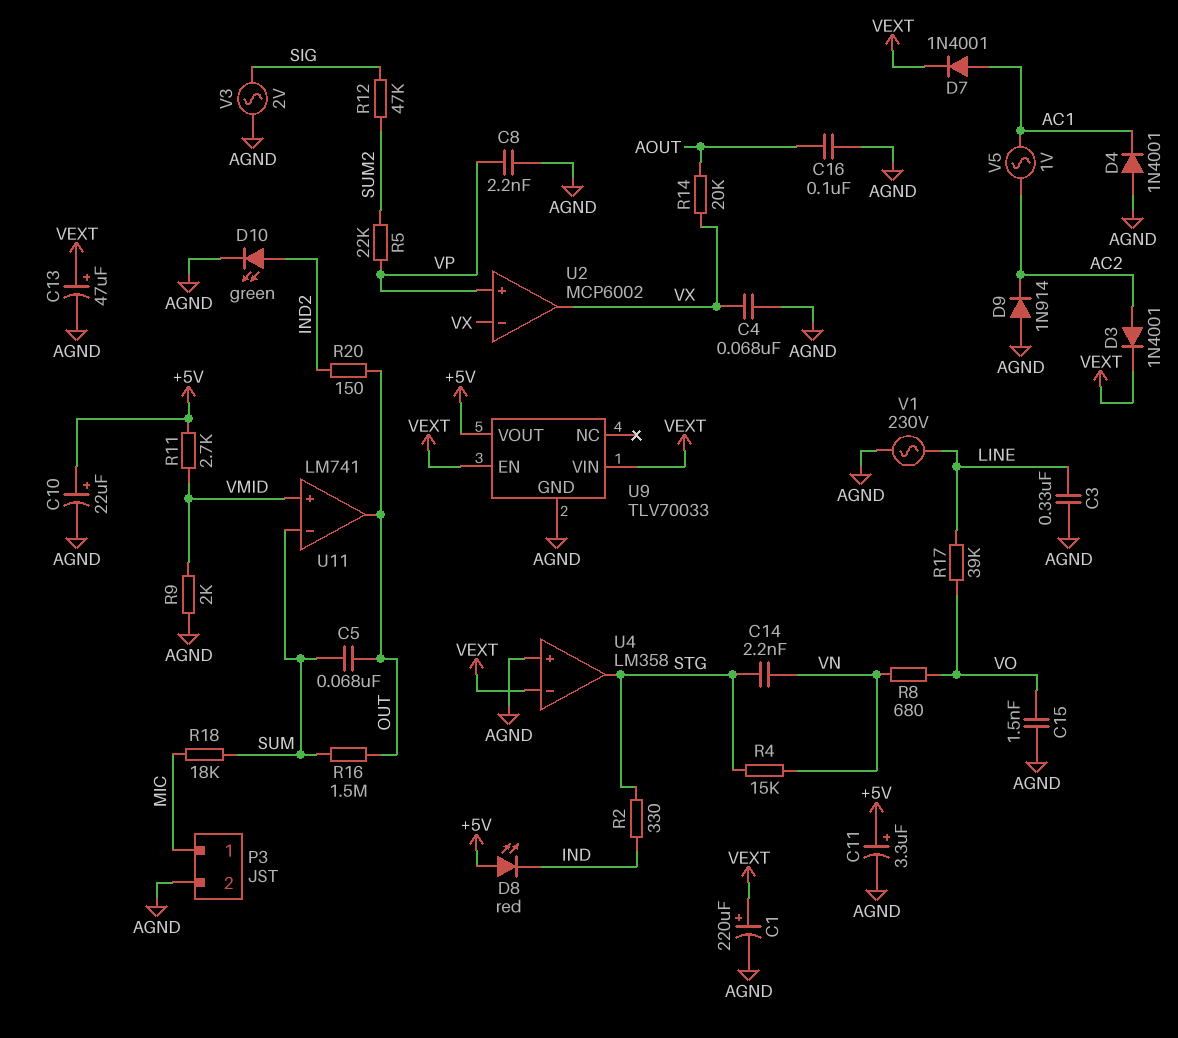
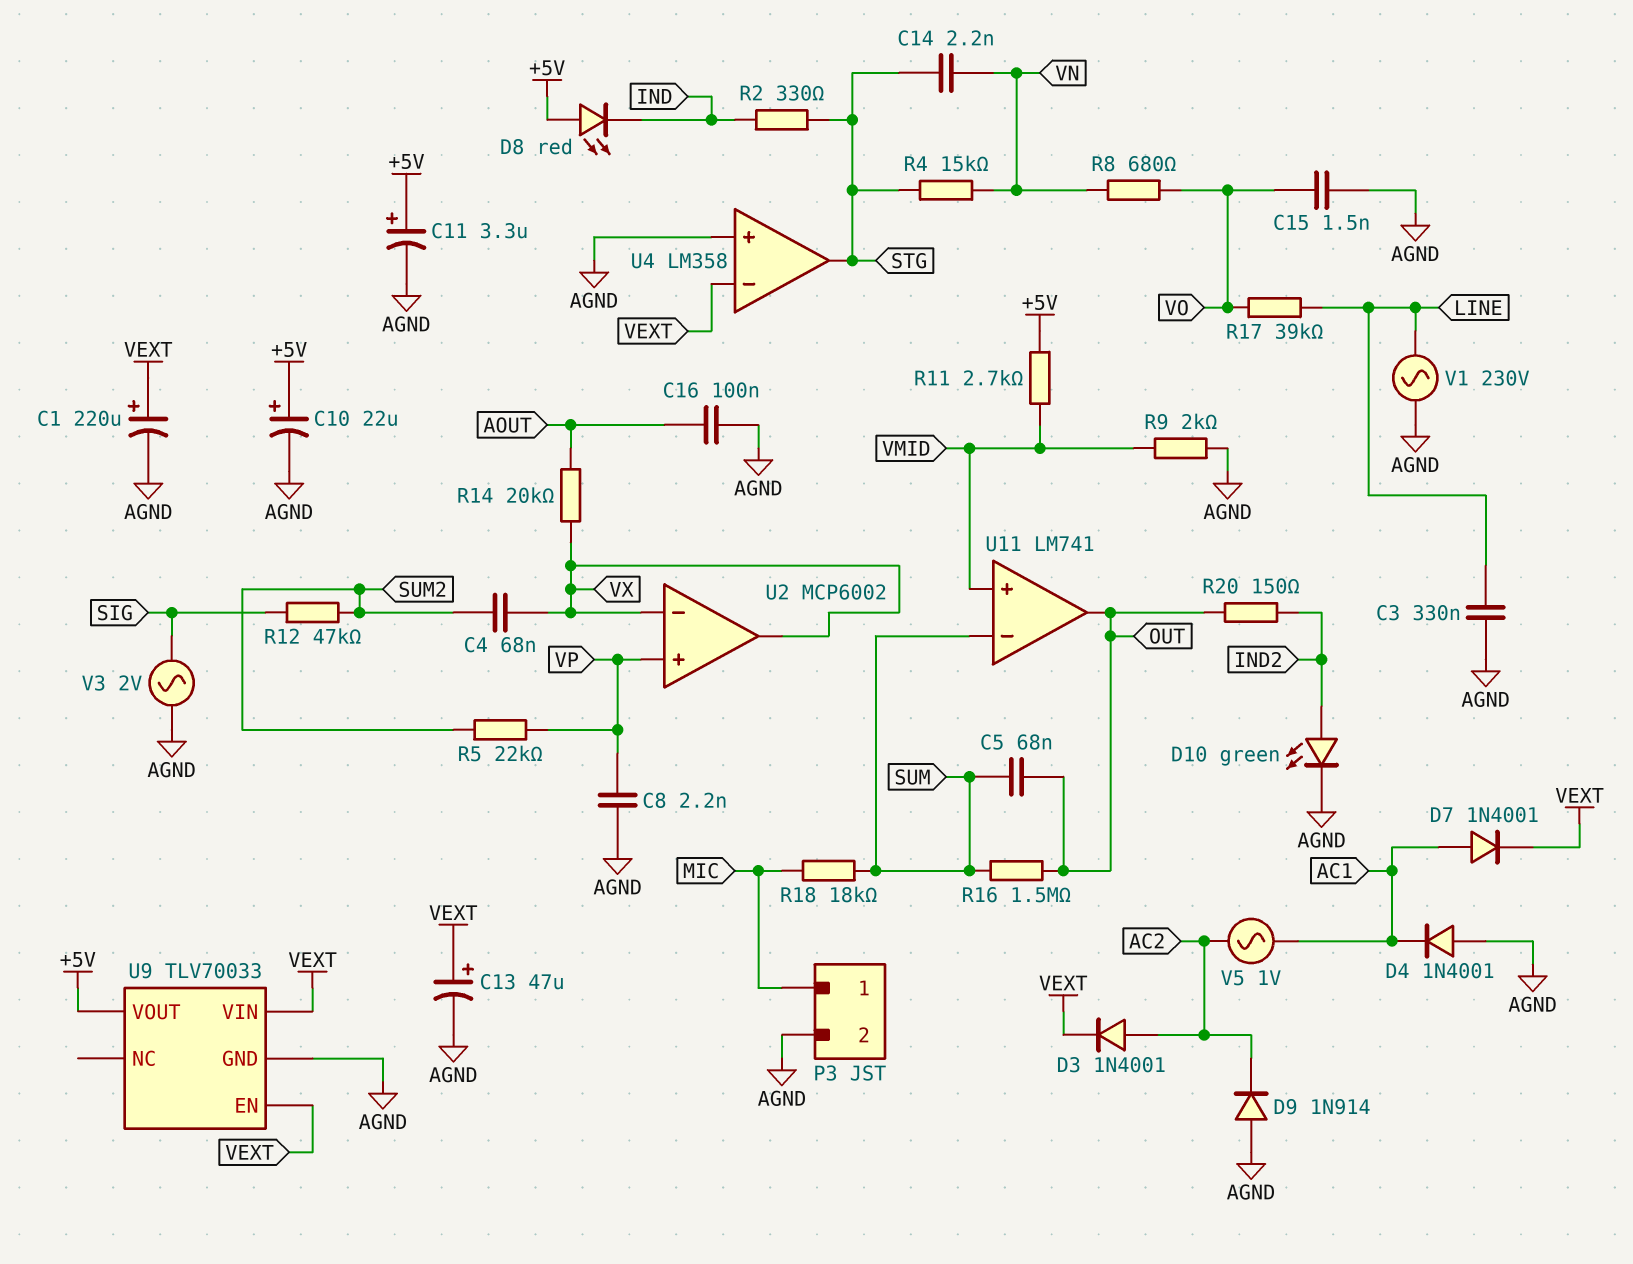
C4: 68nF (AGND, VX) -> 68nF (SUM2, VX)

